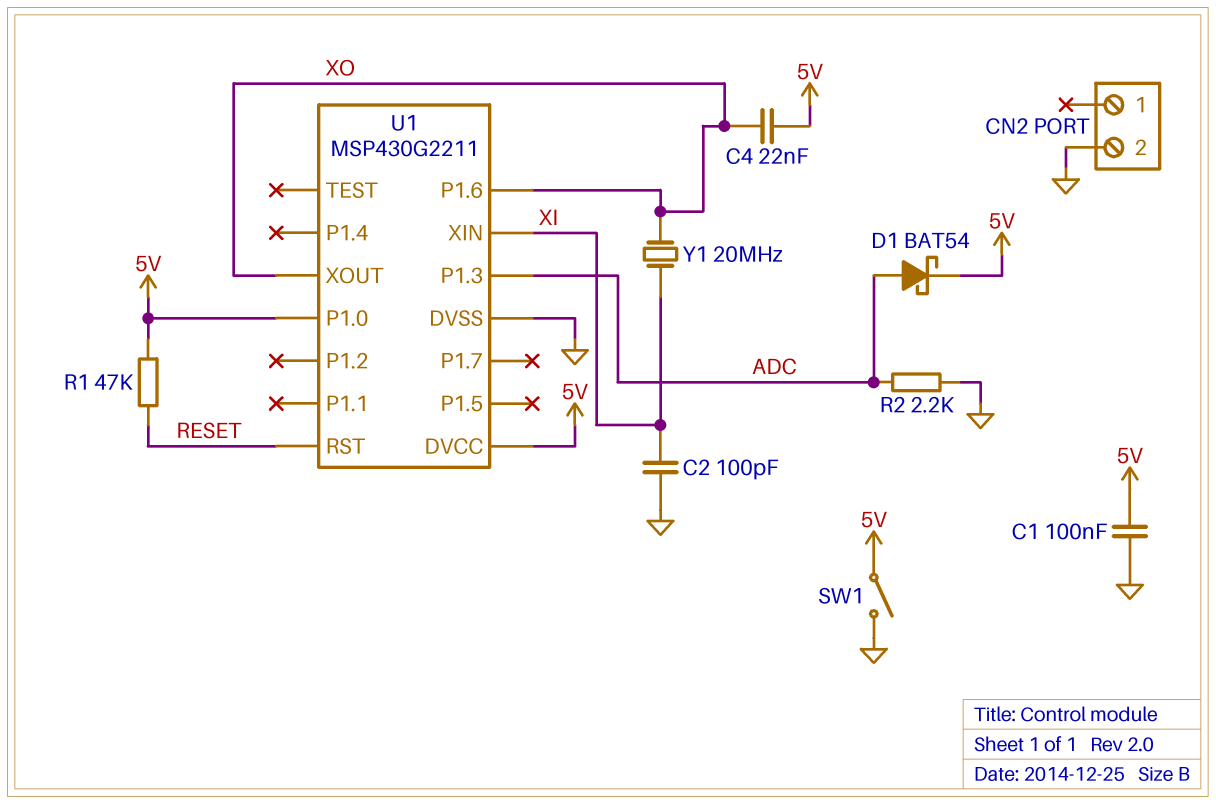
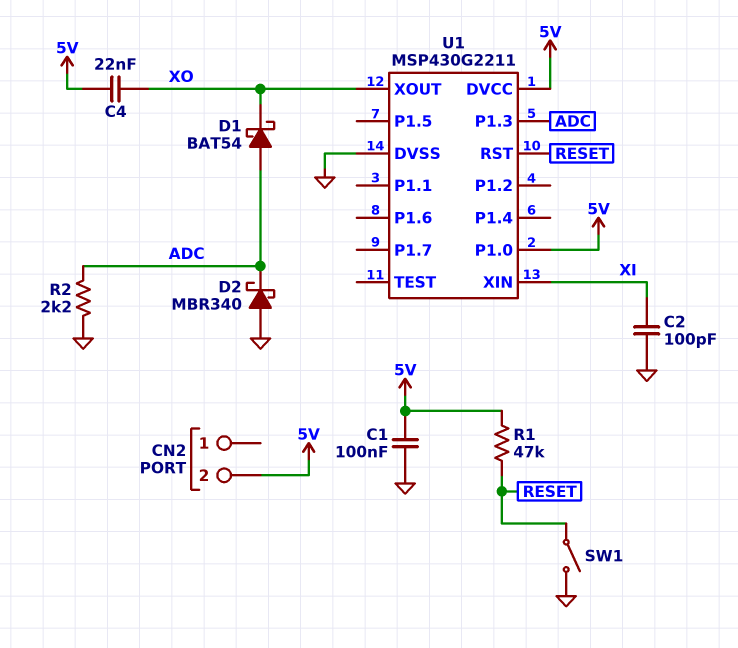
CN2 pin 2: GND -> 5V
D1: schottky BAT54 (A ADC, K 5V) -> schottky BAT54 (A ADC, K XO)
D2: none -> schottky MBR340 (A GND, K ADC)
SW1: switch (5V, GND) -> switch (GND, RESET)
U1 pin P1.6: XO -> none
Y1: 20MHz (XI, XO) -> none

